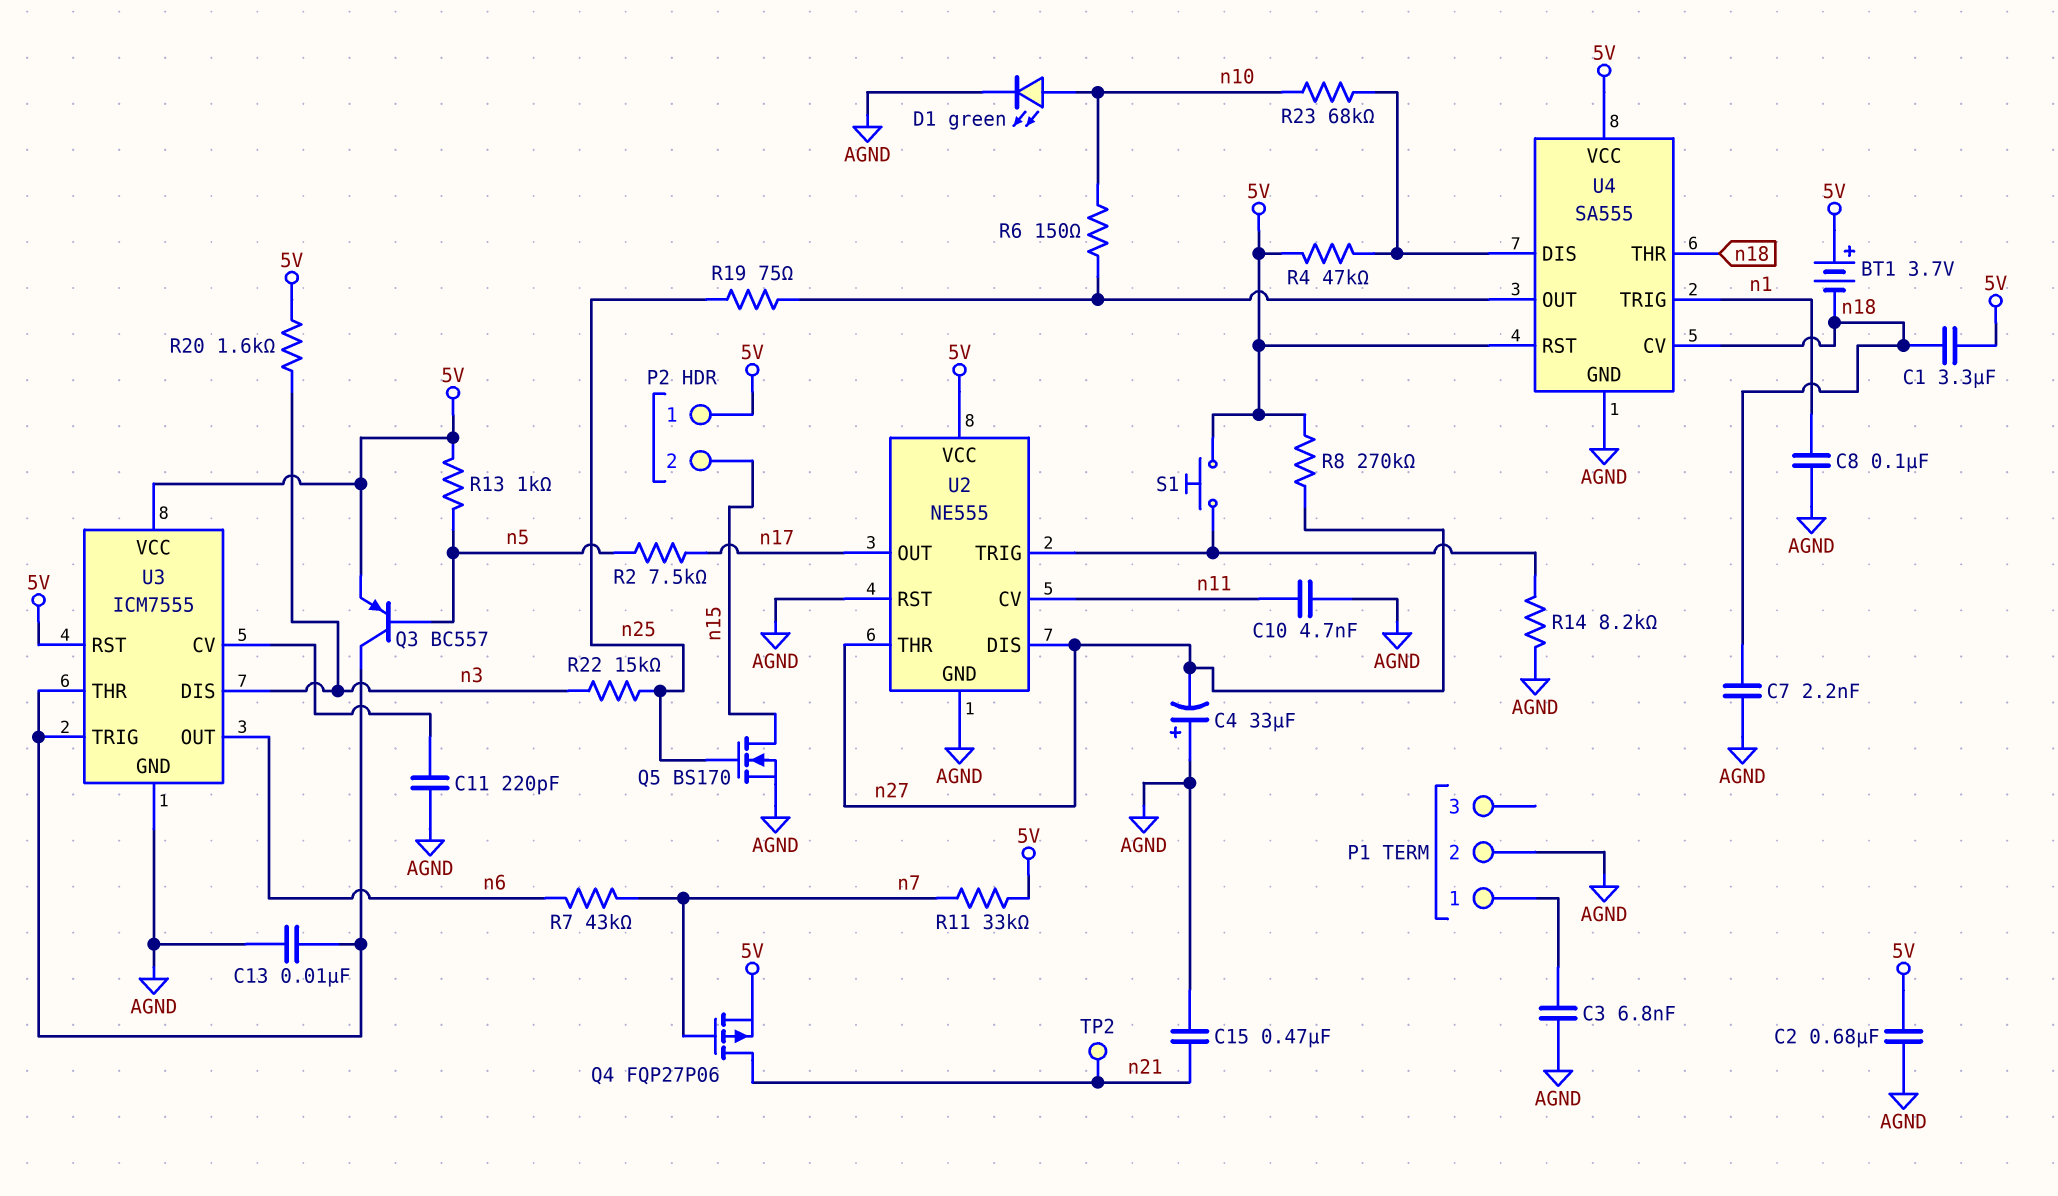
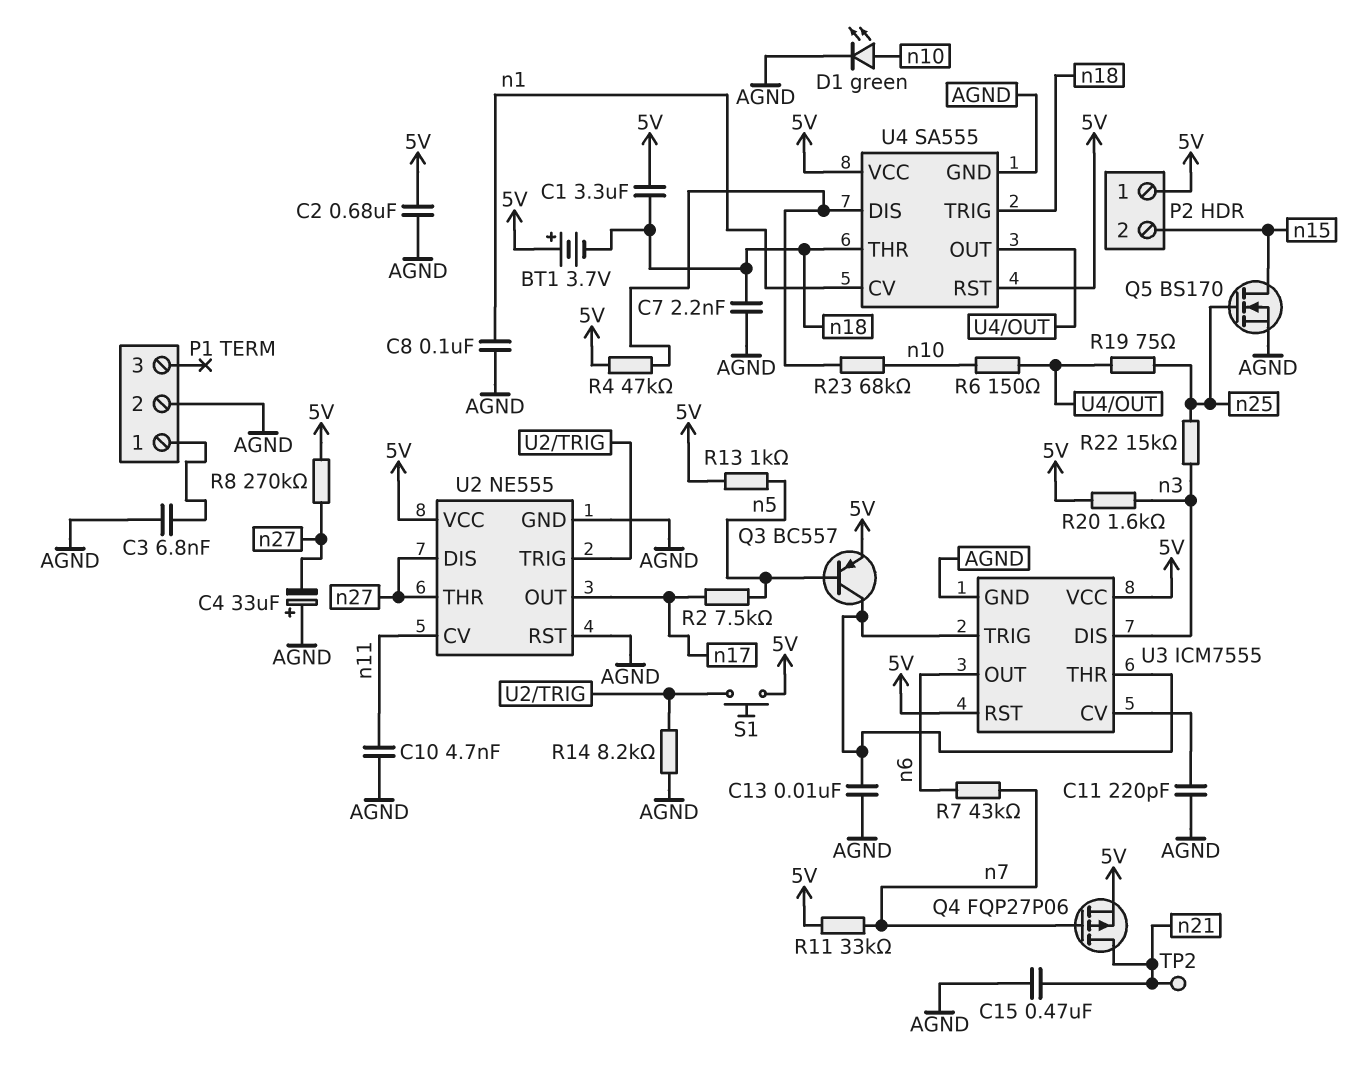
U4 pin CV: n18 -> n1
U4 pin TRIG: n1 -> n18

